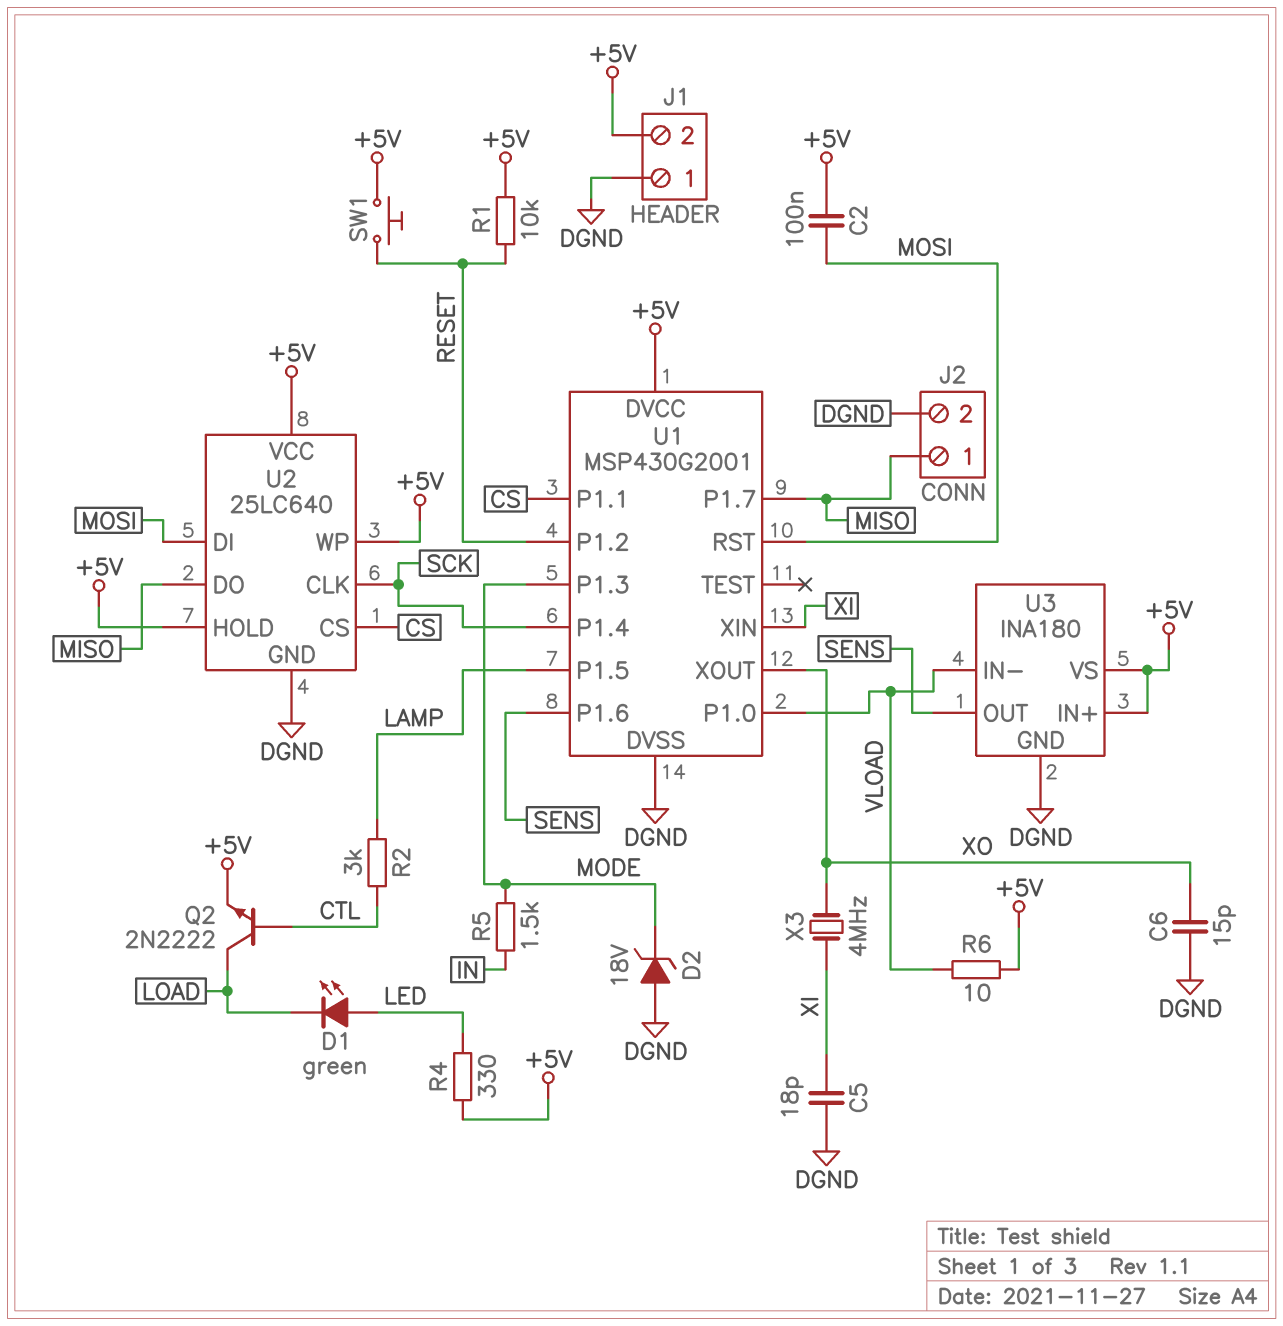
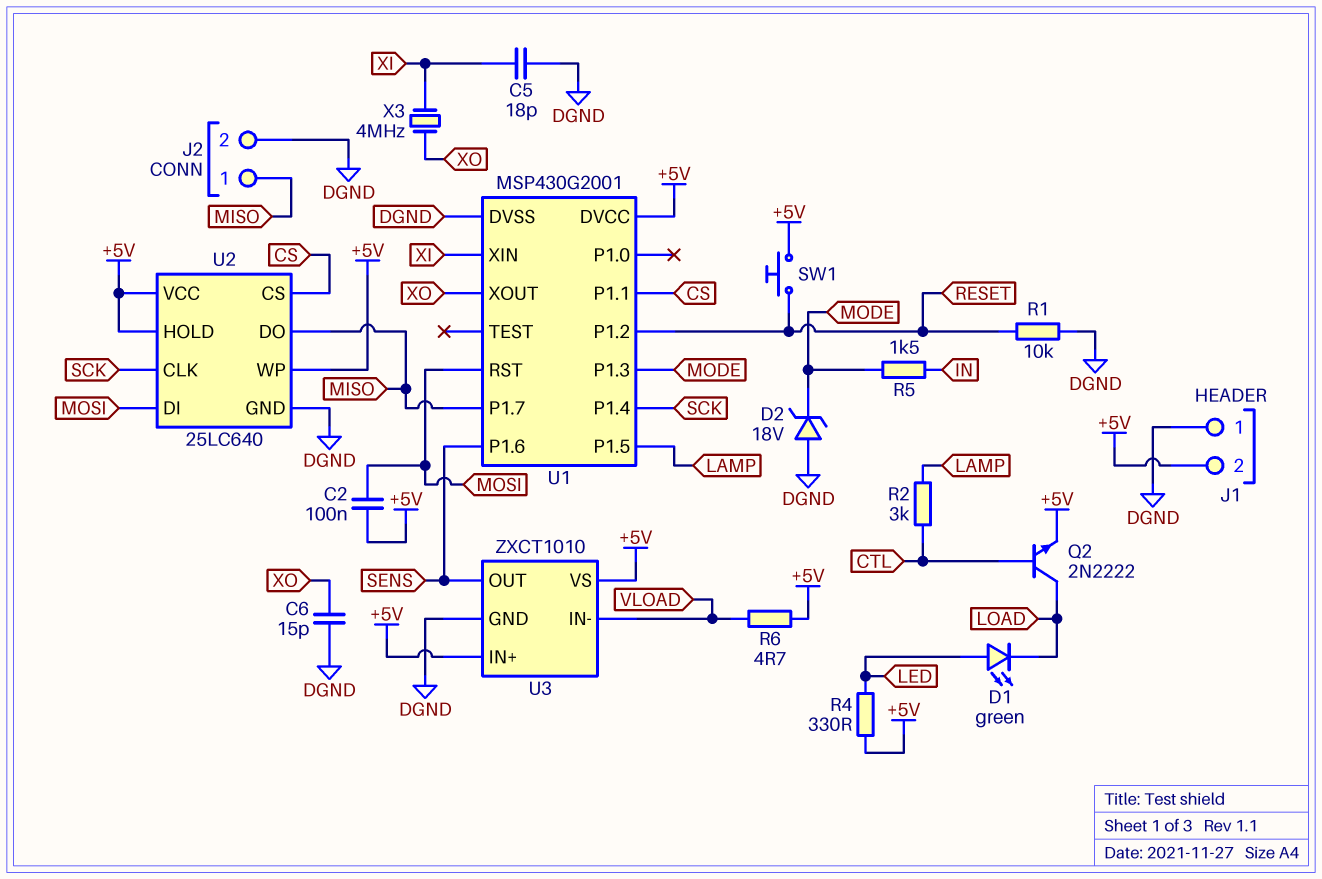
R1: 10k (+5V, RESET) -> 10k (DGND, RESET)
R6: 10 (+5V, VLOAD) -> 4.7 (+5V, VLOAD)
U1 pin P1.0: VLOAD -> none
U3: INA180 -> ZXCT1010

